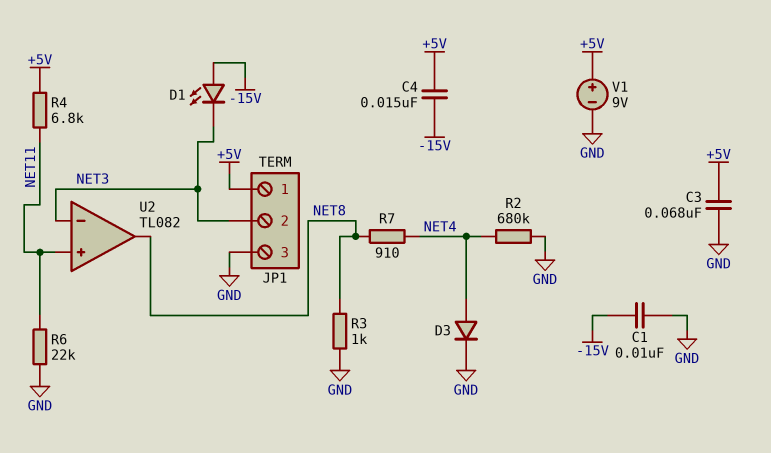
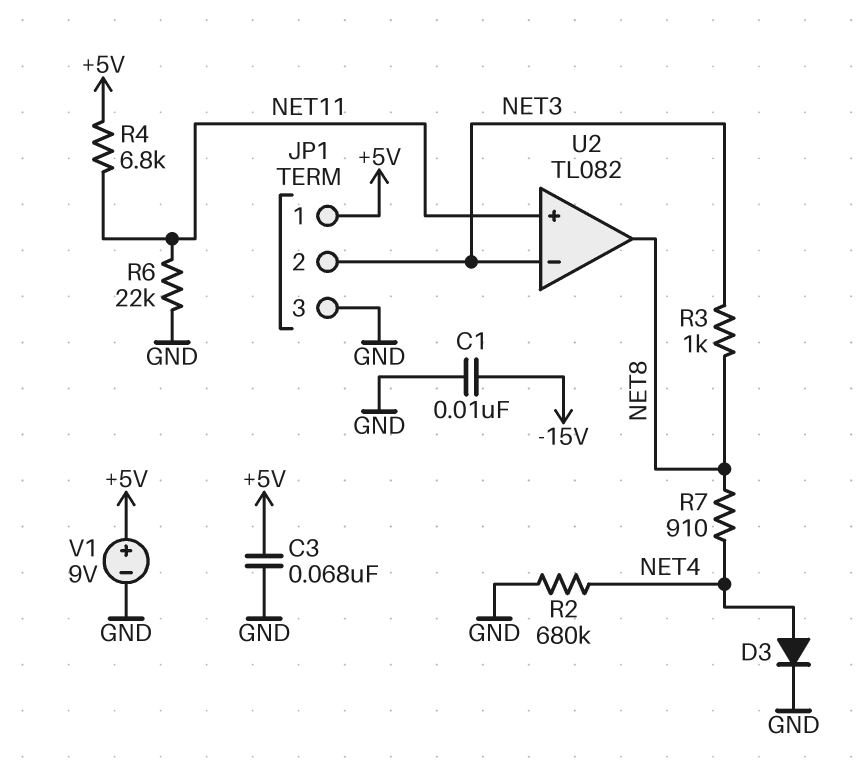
C4: 15nF (+5V, -15V) -> none
D1: LED (A -15V, K NET3) -> none
R3: 1k (GND, NET8) -> 1k (NET3, NET8)

